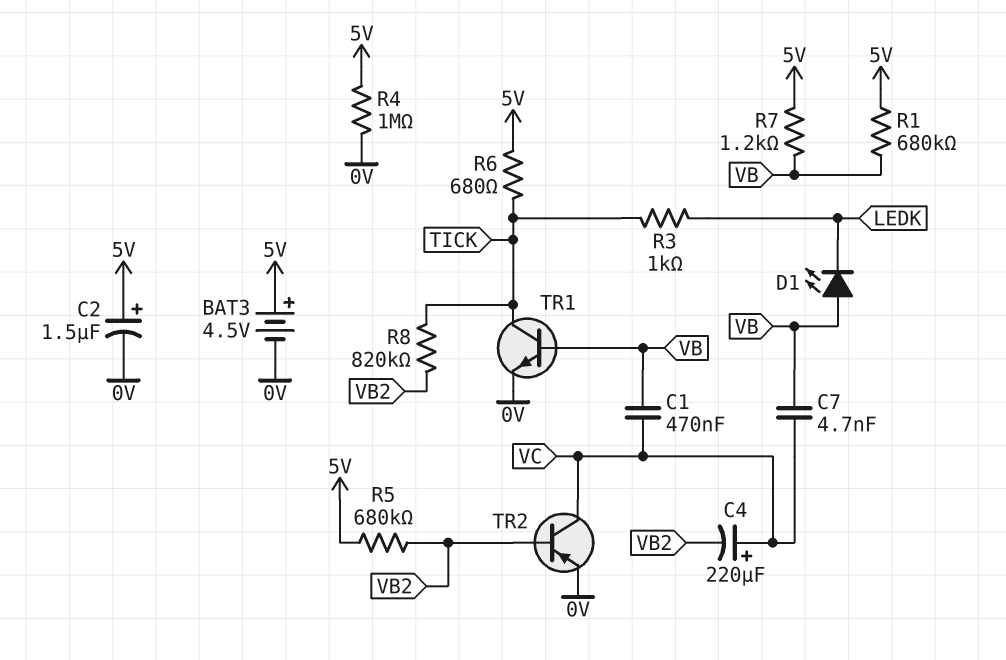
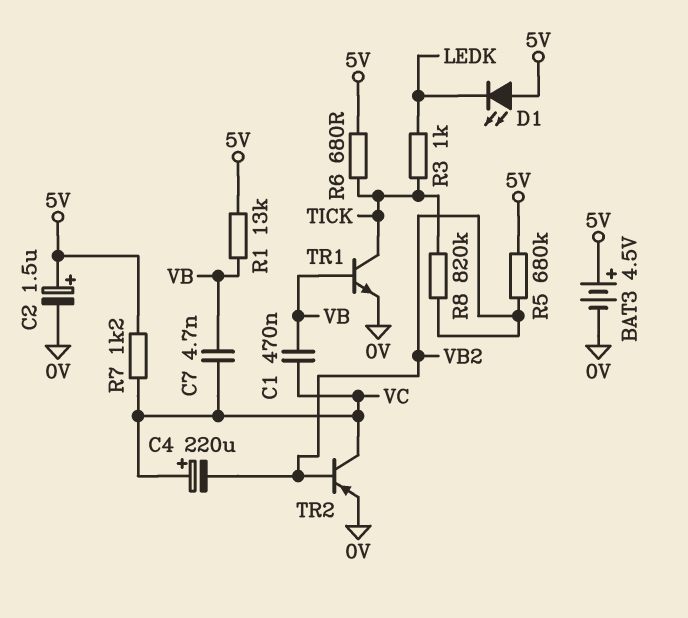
D1: LED (A VB, K LEDK) -> LED (A 5V, K LEDK)
R1: 680k (5V, VB) -> 13k (5V, VB)
R4: 1M (0V, 5V) -> none
R7: 1.2k (5V, VB) -> 1.2k (5V, VC)

